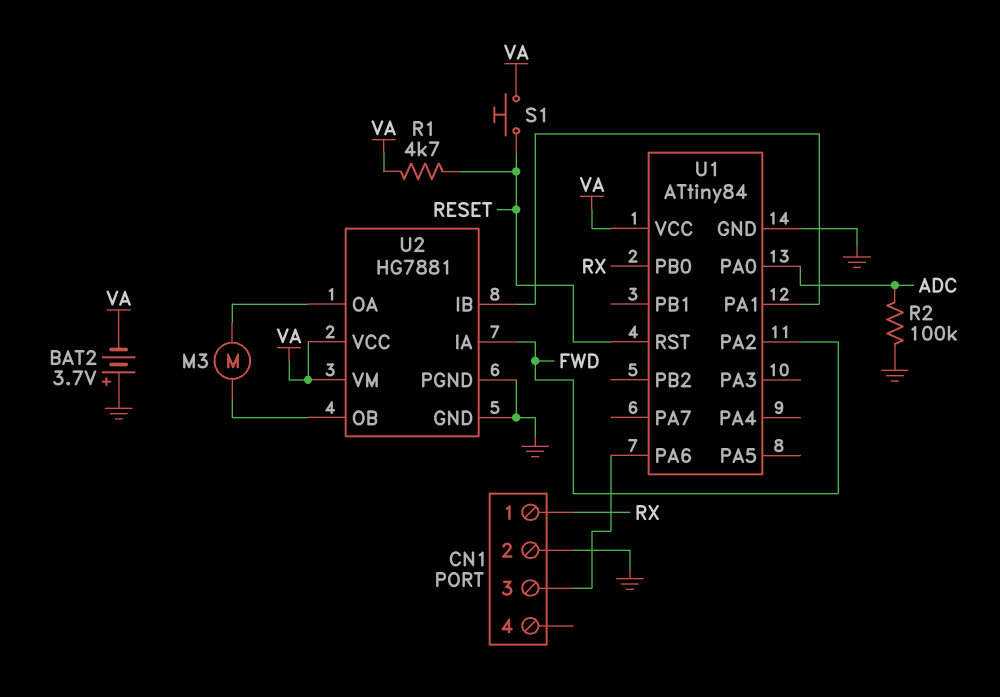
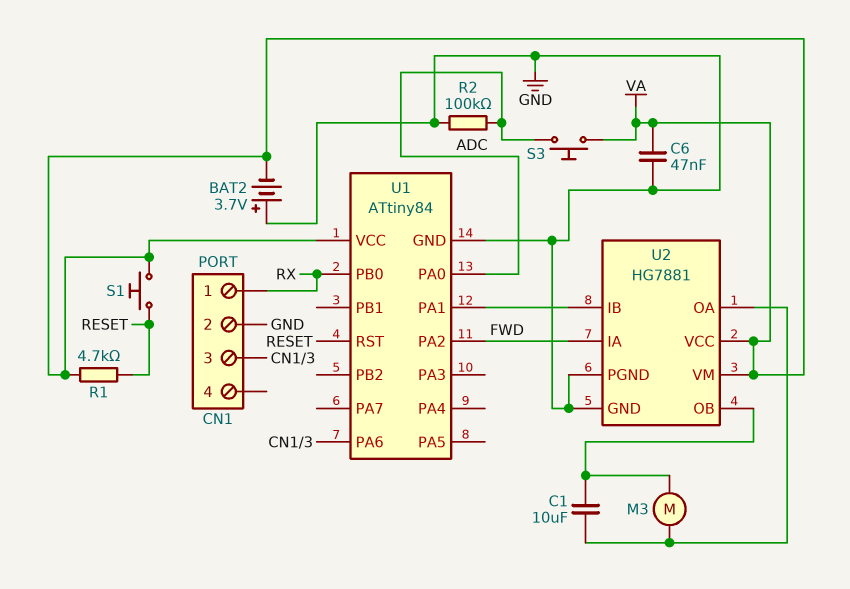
C1: none -> 10uF (U2/OA, U2/OB)
C6: none -> 47nF (GND, VA)
S3: none -> button (ADC, VA)

